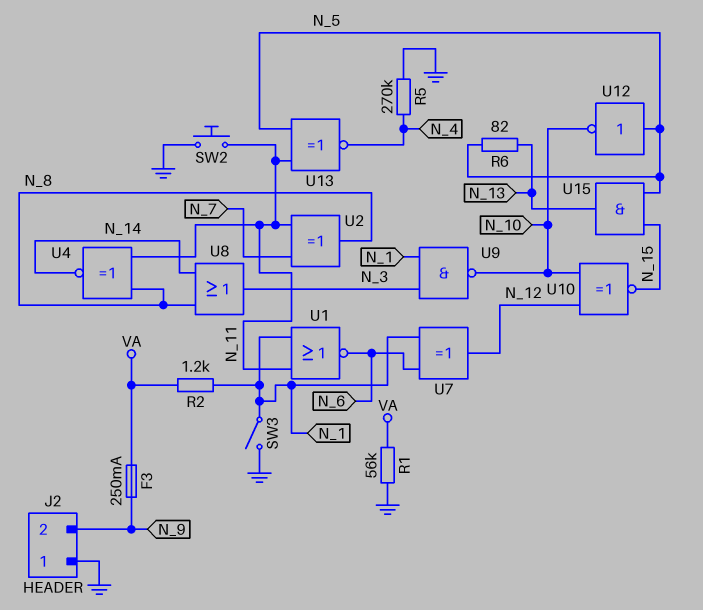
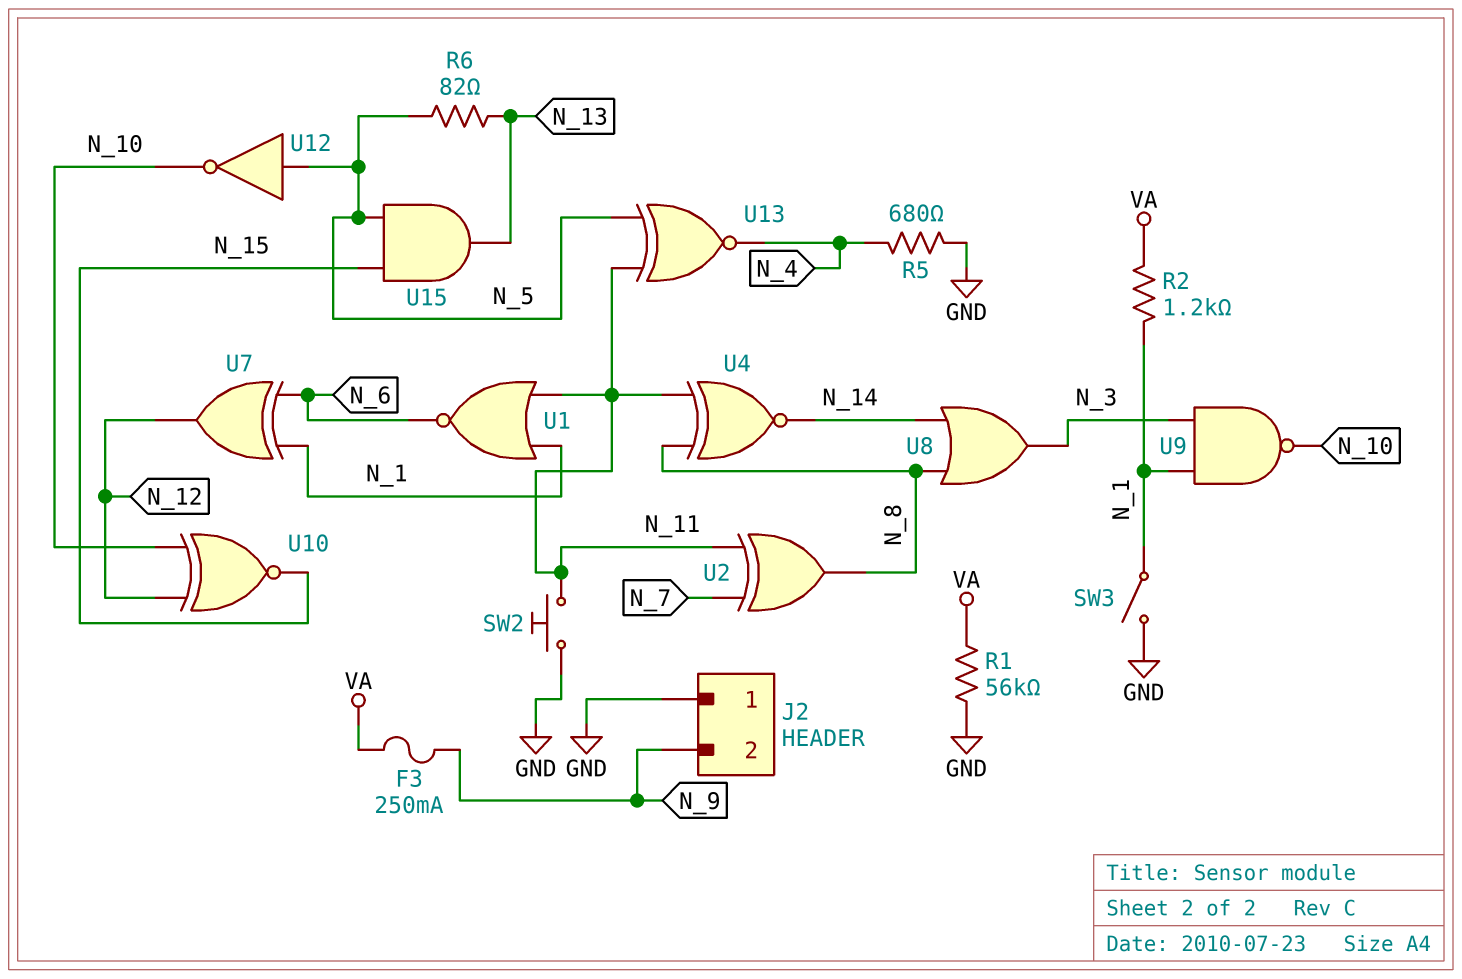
R5: 270k (GND, N_4) -> 680 (GND, N_4)

